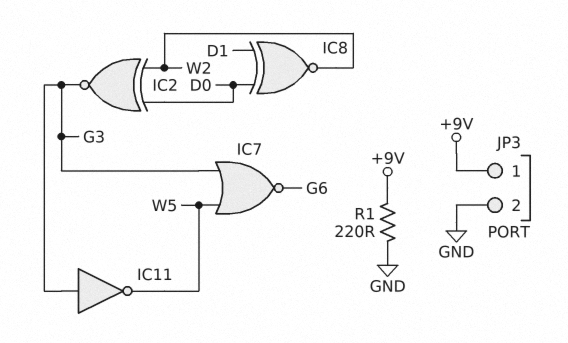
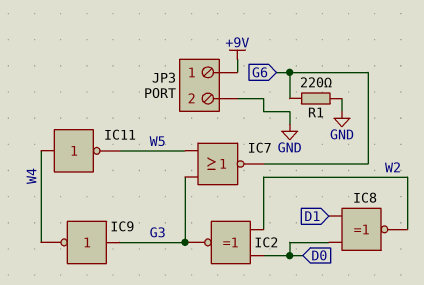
IC9: none -> NOT (in G3, out W4)
IC11: NOT (in G3, out W5) -> NOT (in W4, out W5)
R1: 220 (+9V, GND) -> 220 (G6, GND)

